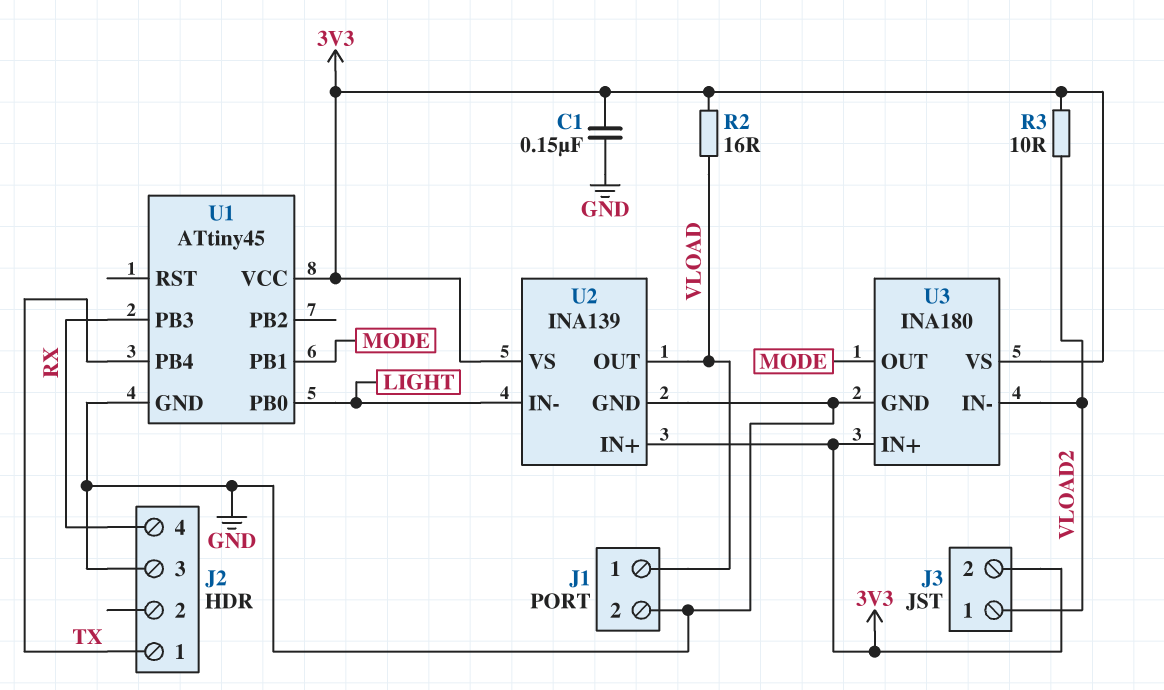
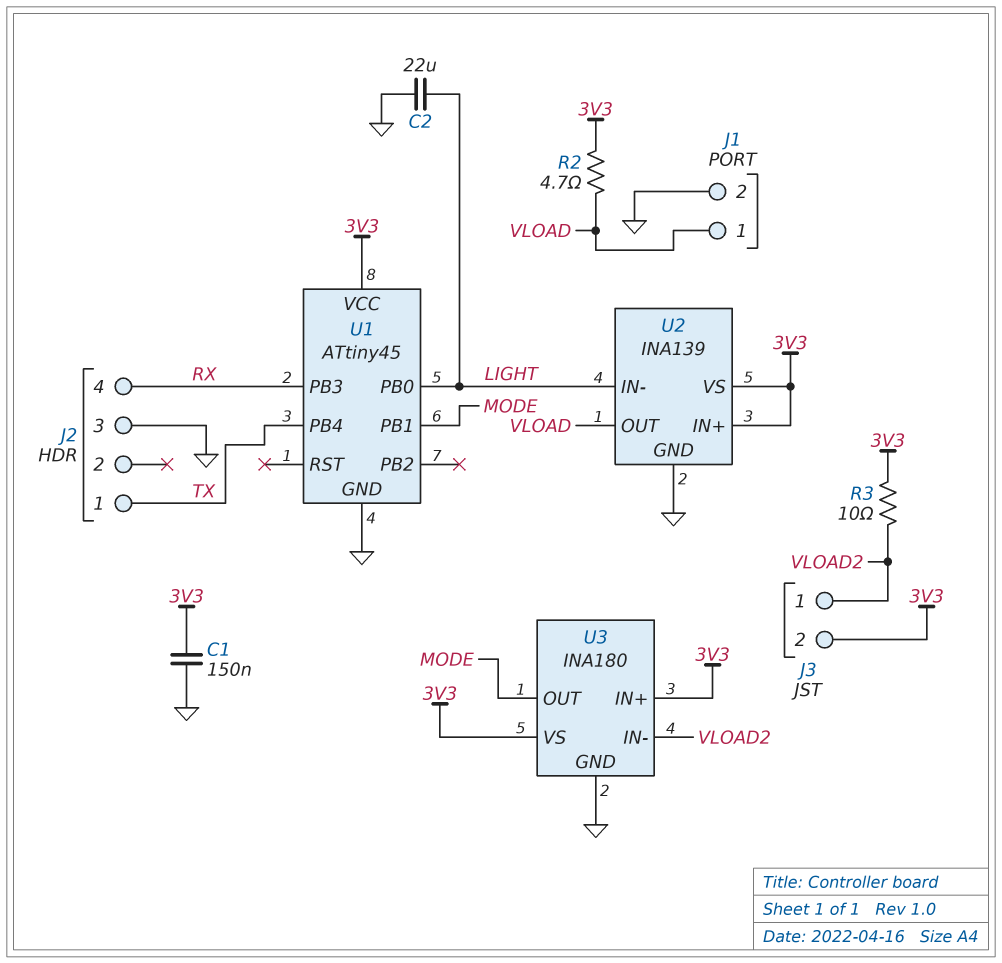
C2: none -> 22uF (GND, LIGHT)
R2: 16 (3V3, VLOAD) -> 4.7 (3V3, VLOAD)

